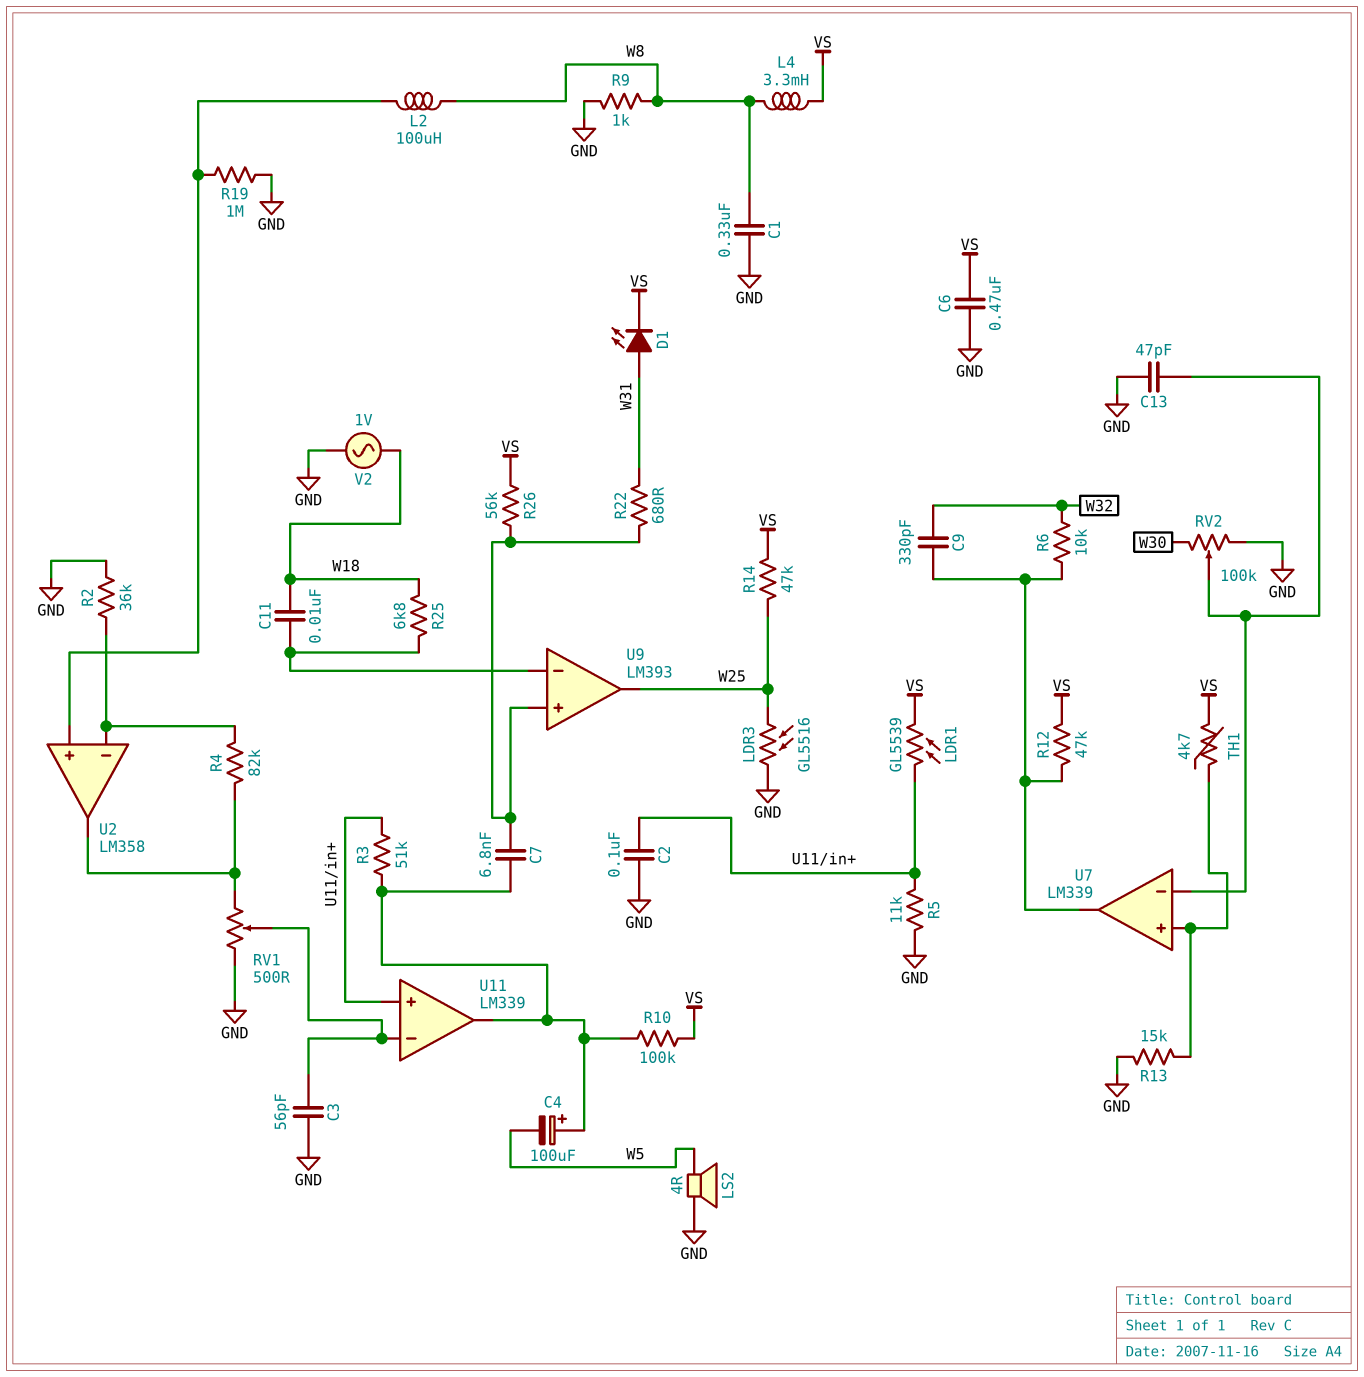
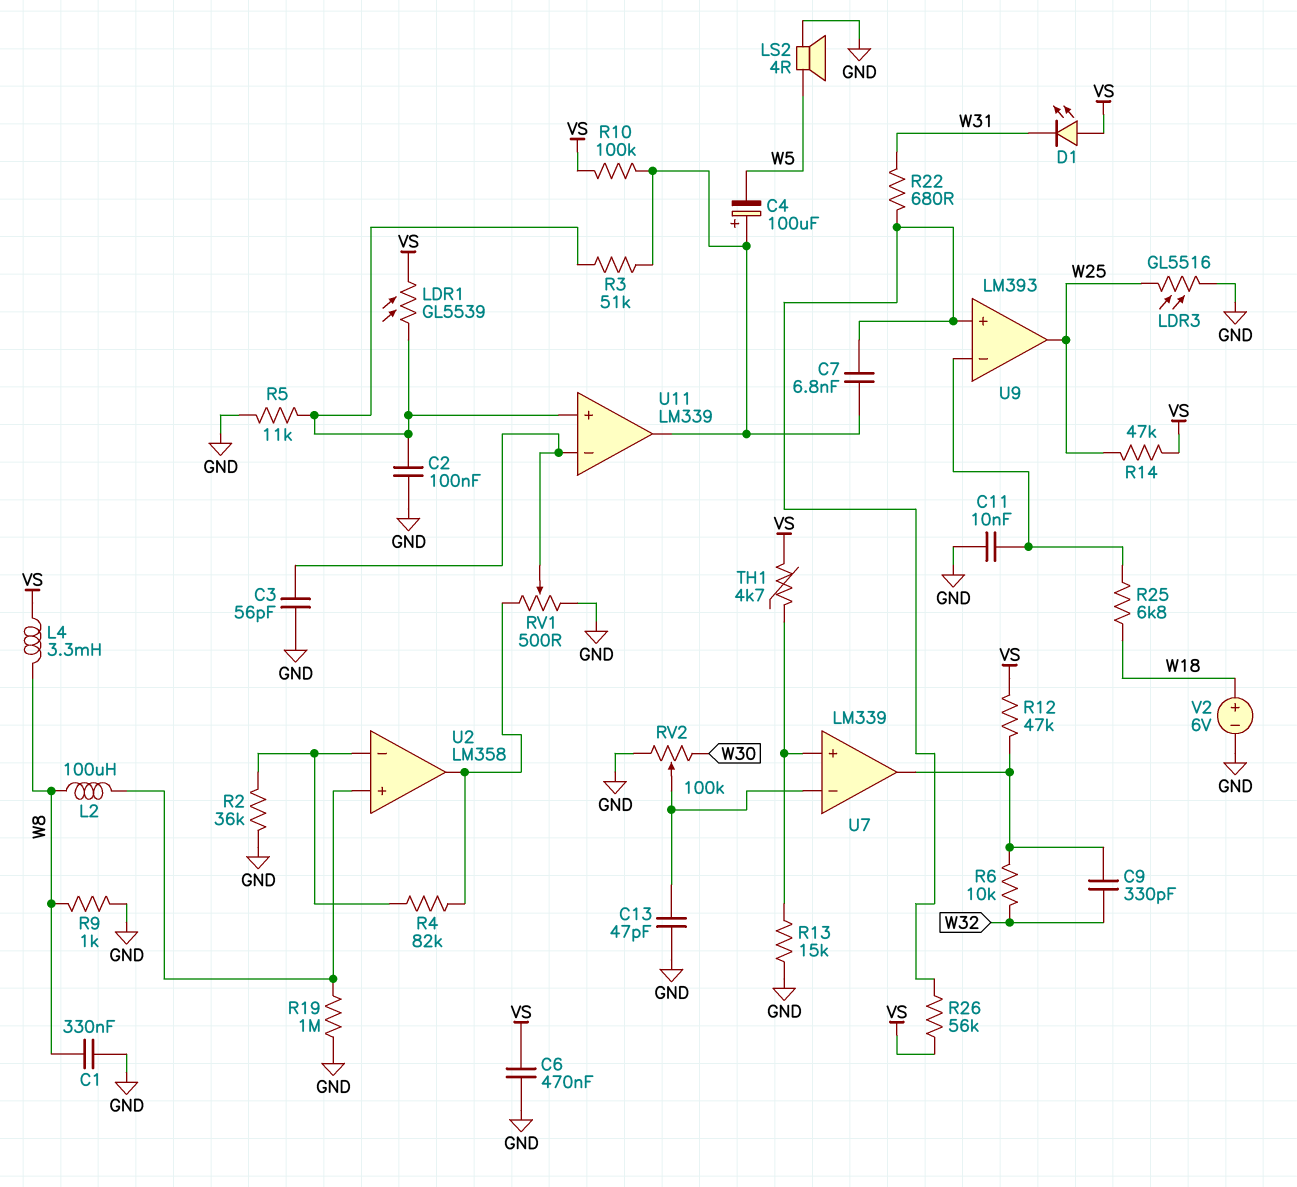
C11: 10nF (U9/in-, W18) -> 10nF (GND, U9/in-)
D1: LED (A W31, K VS) -> LED (A VS, K W31)
V2: AC 1V (GND, W18) -> 6V (plus W18, minus GND)

